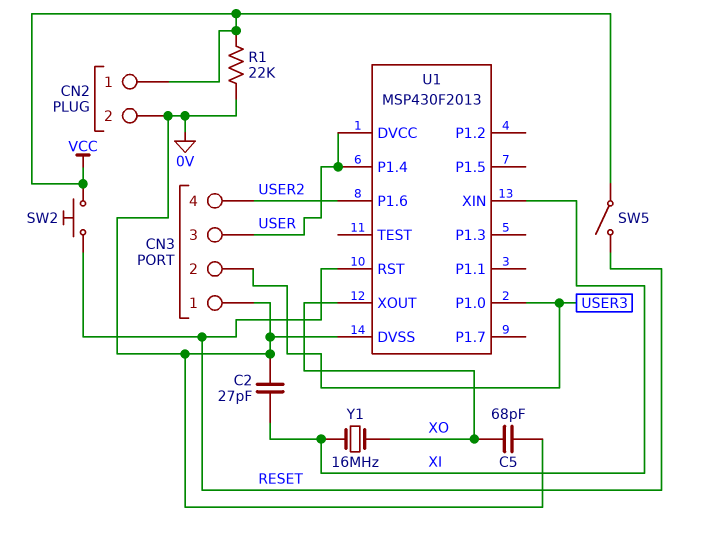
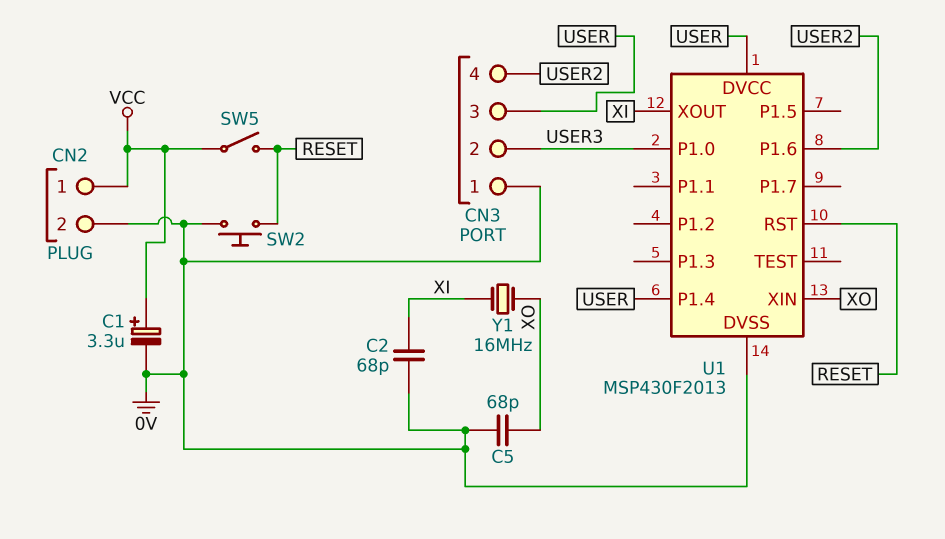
C1: none -> 3.3uF (plus VCC, minus 0V)
C2: 27pF (0V, XI) -> 68pF (0V, XI)
R1: 22k (0V, VCC) -> none
SW2: button (RESET, VCC) -> button (0V, RESET)
U1 pin XIN: XI -> XO
U1 pin XOUT: XO -> XI

